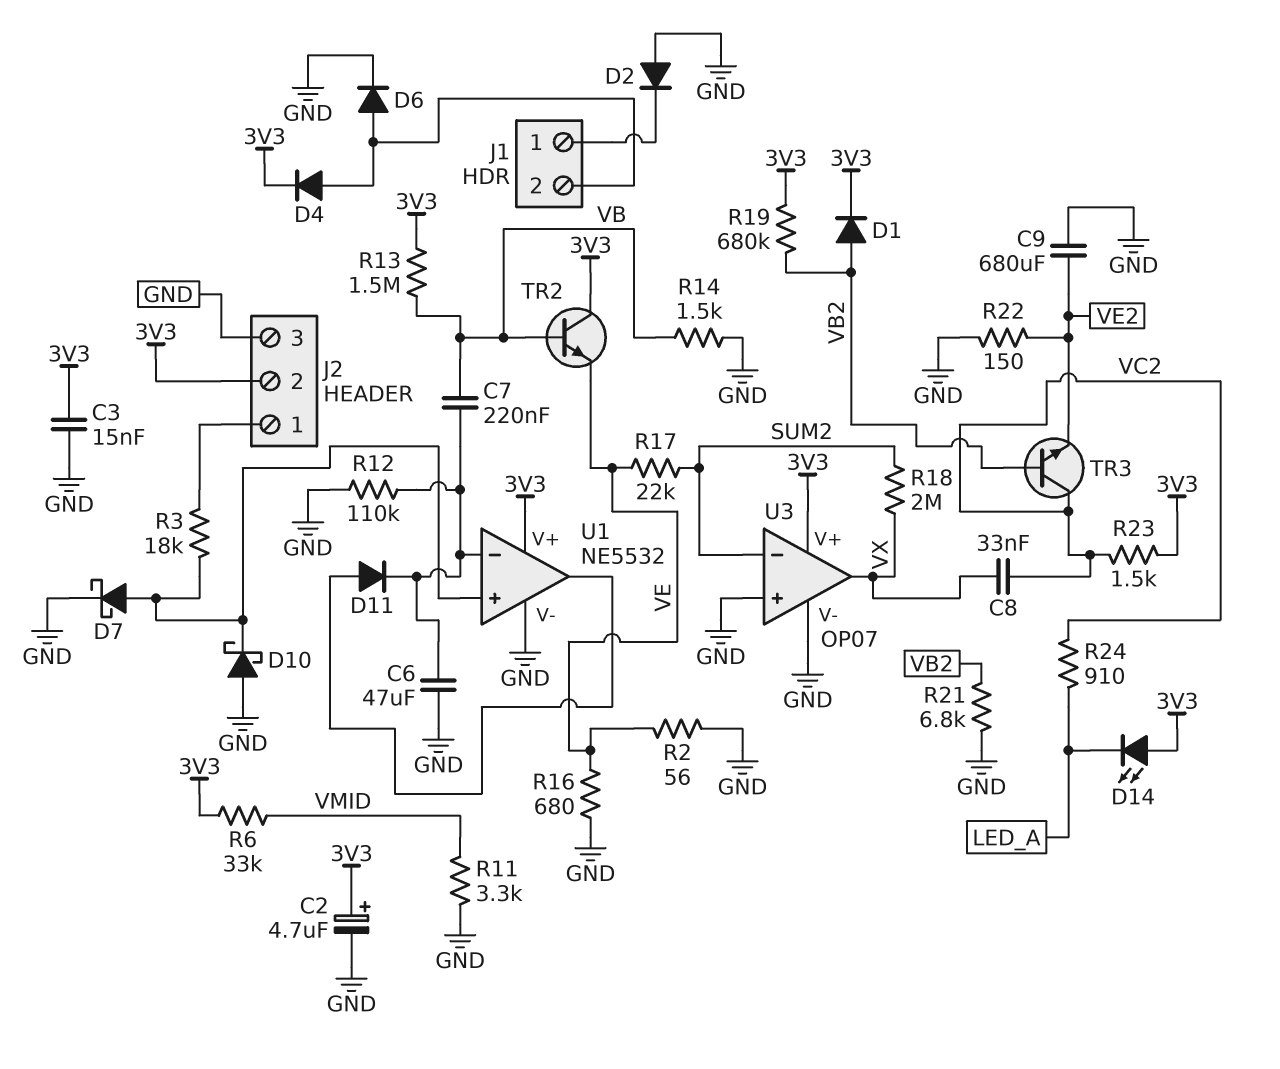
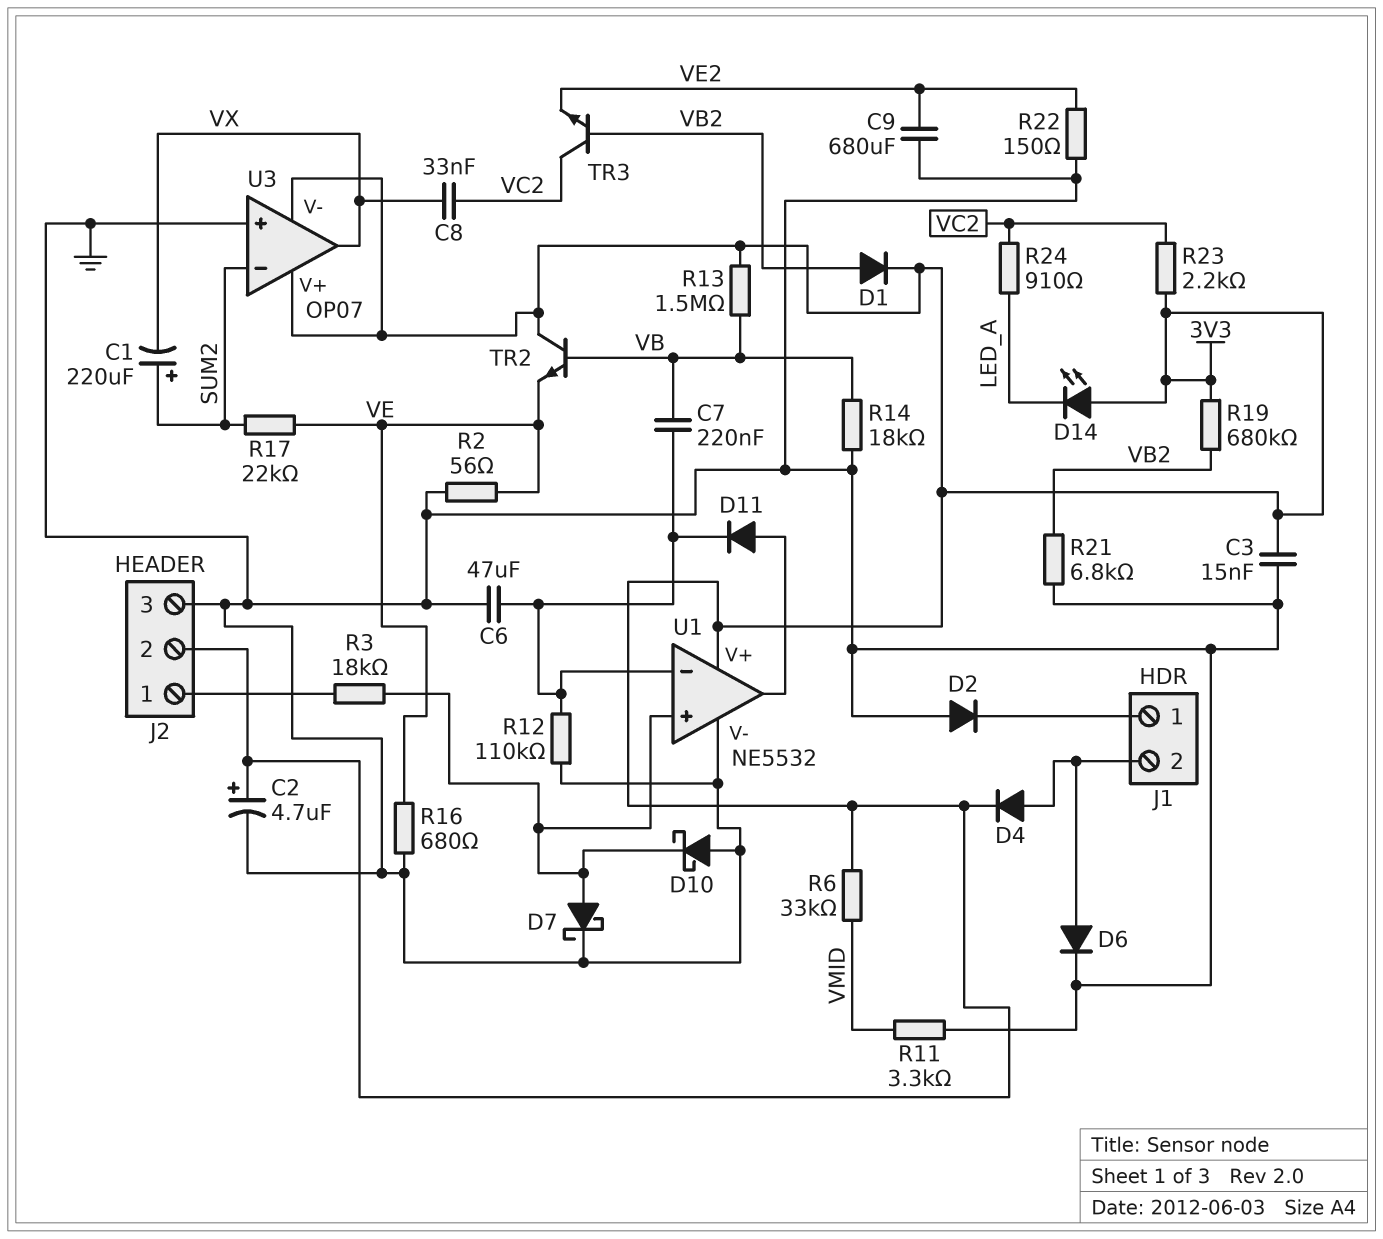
C1: none -> 220uF (plus SUM2, minus VX)
R14: 1.5k (GND, VB) -> 18k (GND, VB)
R18: 2M (SUM2, VX) -> none
R23: 1.5k (3V3, VC2) -> 2.2k (3V3, VC2)
U3 pin V-: GND -> 3V3

